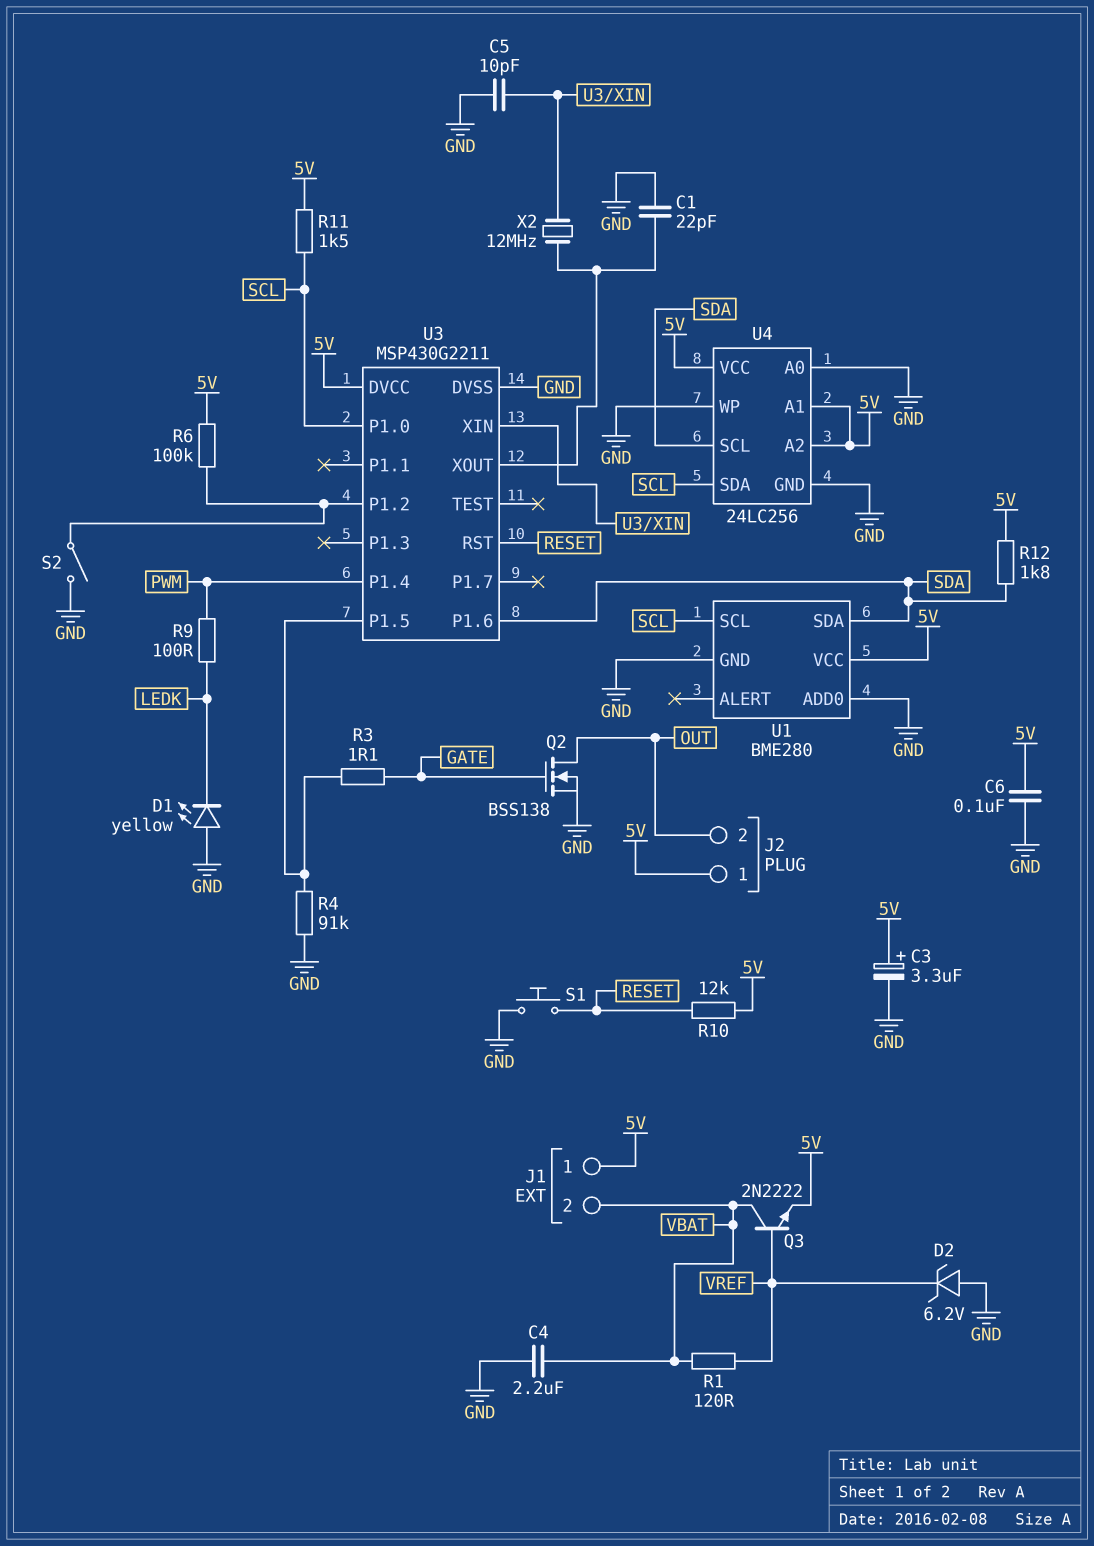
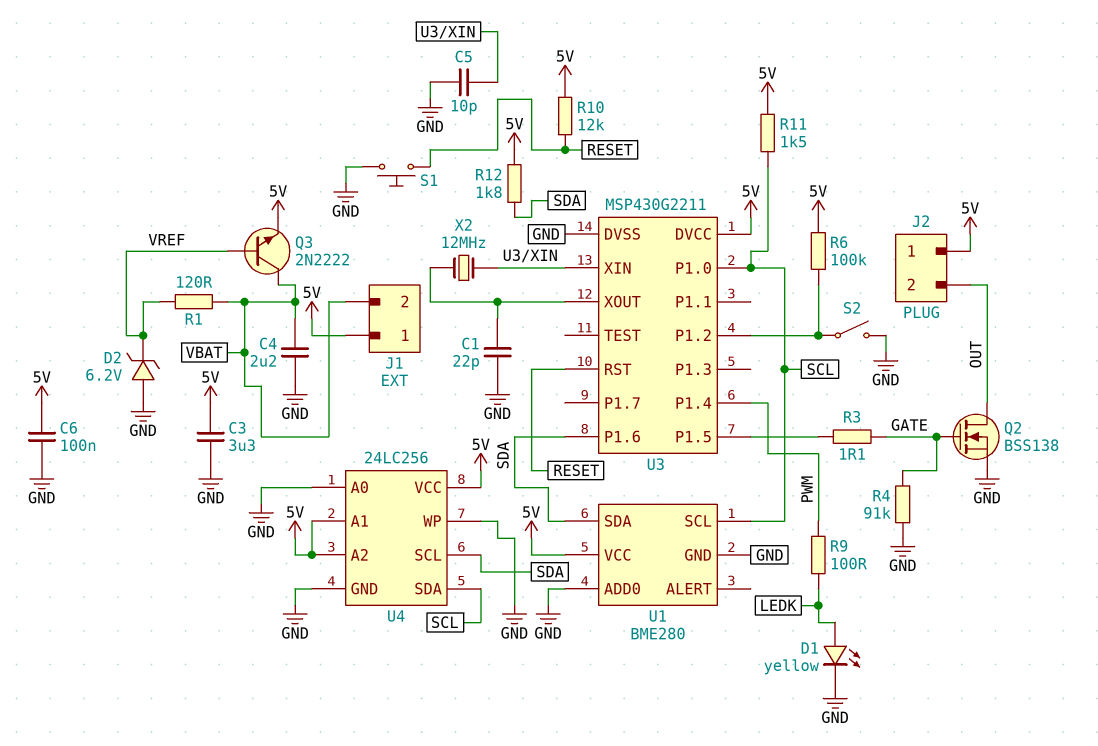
C3: 3.3uF (plus 5V, minus GND) -> 3.3uF (5V, GND)
D1: LED yellow (A GND, K LEDK) -> LED yellow (A LEDK, K GND)
R4: 91k (GND, U3/P1.5) -> 91k (GATE, GND)

